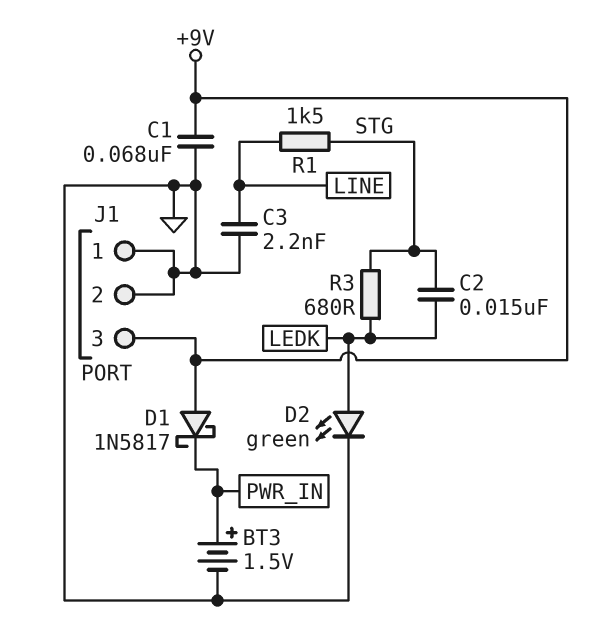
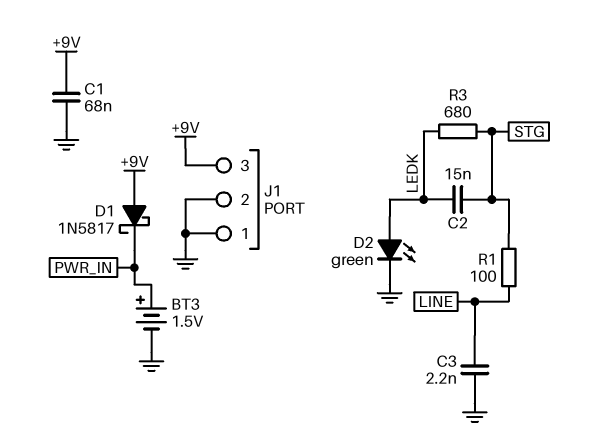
R1: 1.5k (LINE, STG) -> 100 (LINE, STG)

